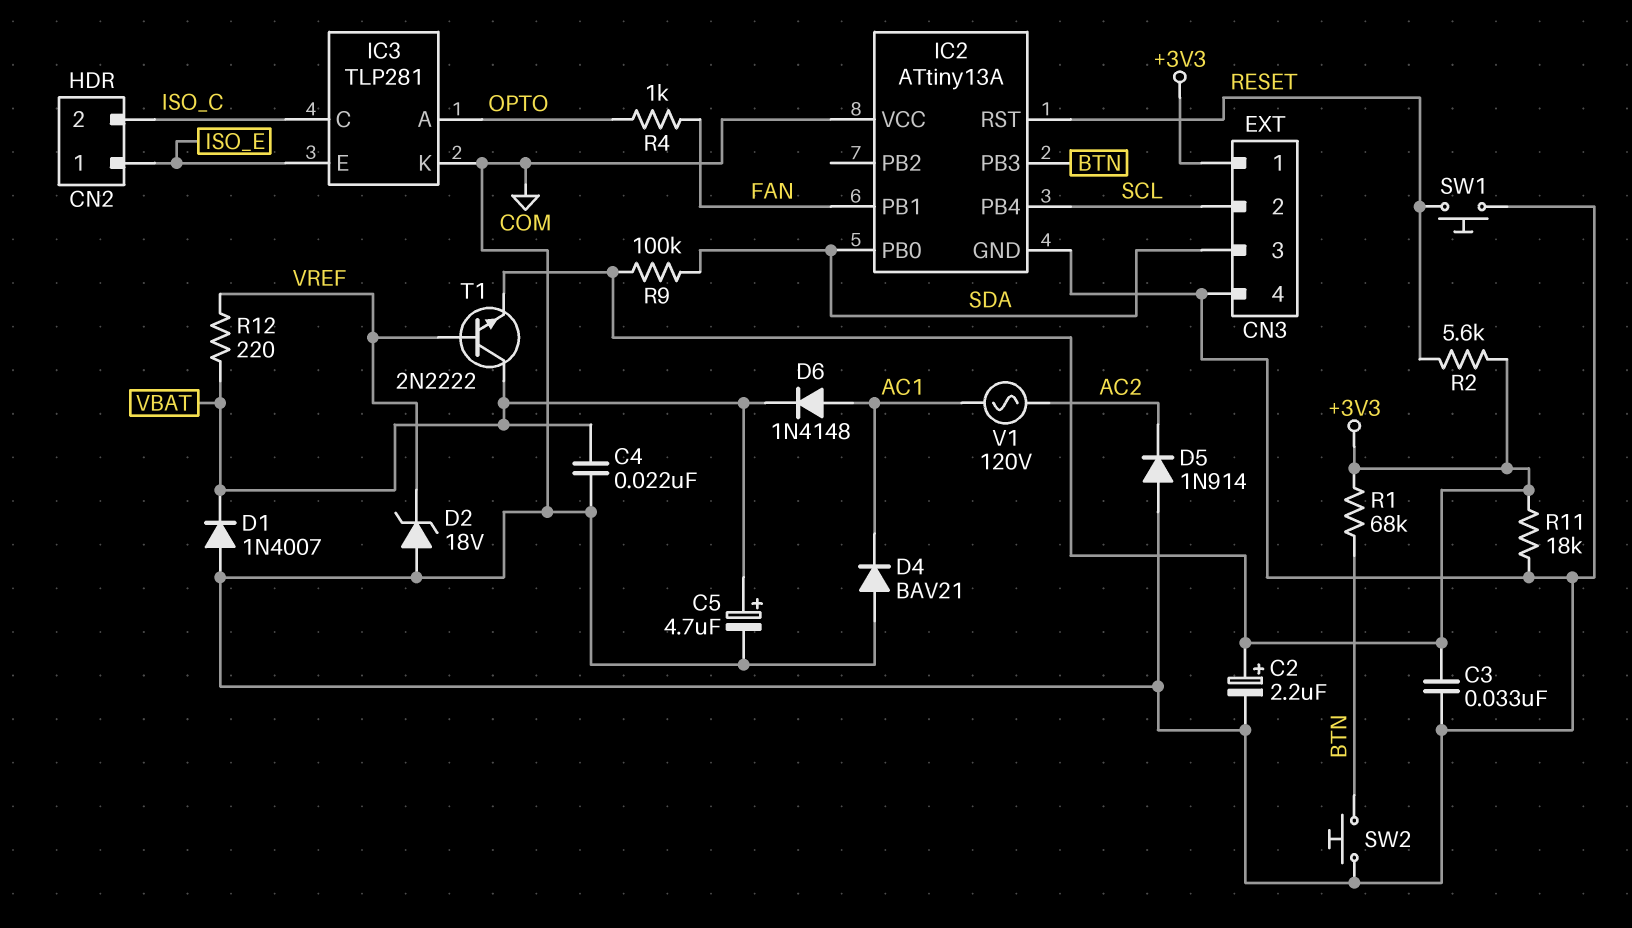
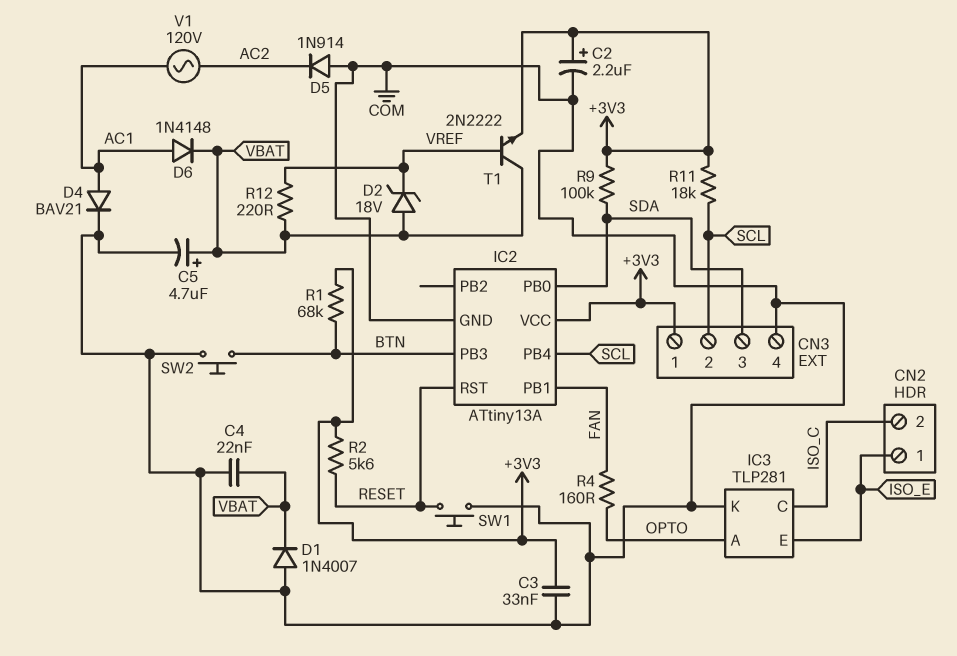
D2: zener 18V (A COM, K VREF) -> zener 18V (A VBAT, K VREF)
D4: diode BAV21 (A COM, K AC1) -> diode BAV21 (A AC1, K COM)
IC2 pin VCC: COM -> +3V3
R4: 1k (FAN, OPTO) -> 160 (FAN, OPTO)
R11: 18k (+3V3, COM) -> 18k (+3V3, SCL)

